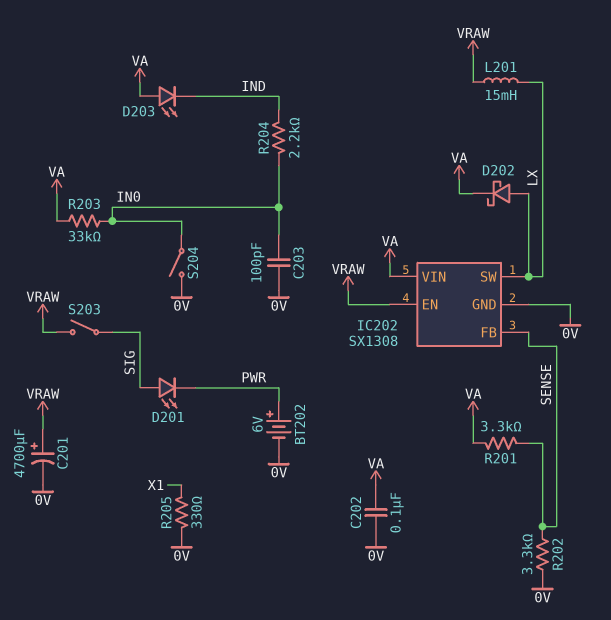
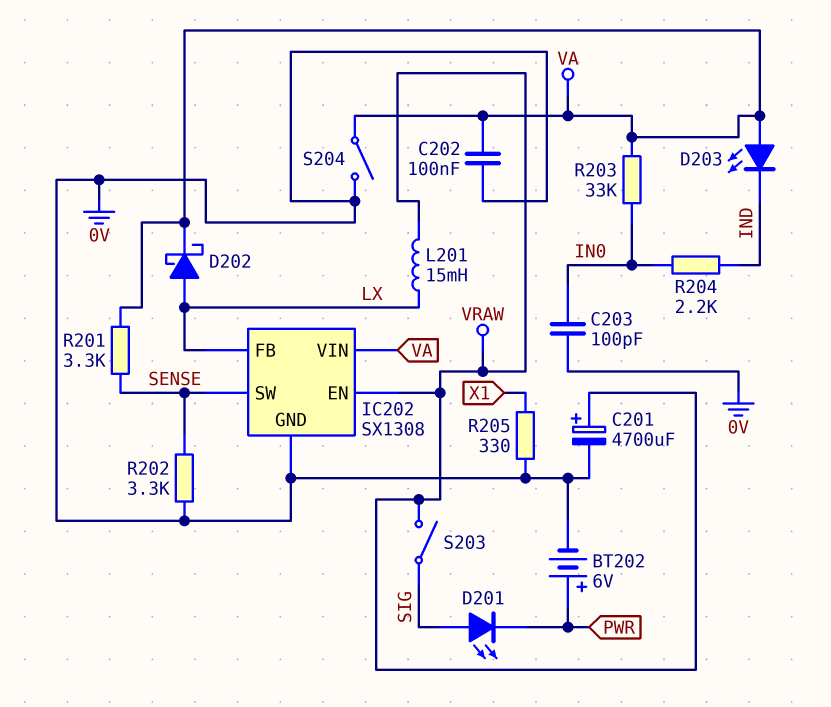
IC202 pin FB: SENSE -> LX
IC202 pin SW: LX -> SENSE
S204: switch (0V, IN0) -> switch (0V, VA)

